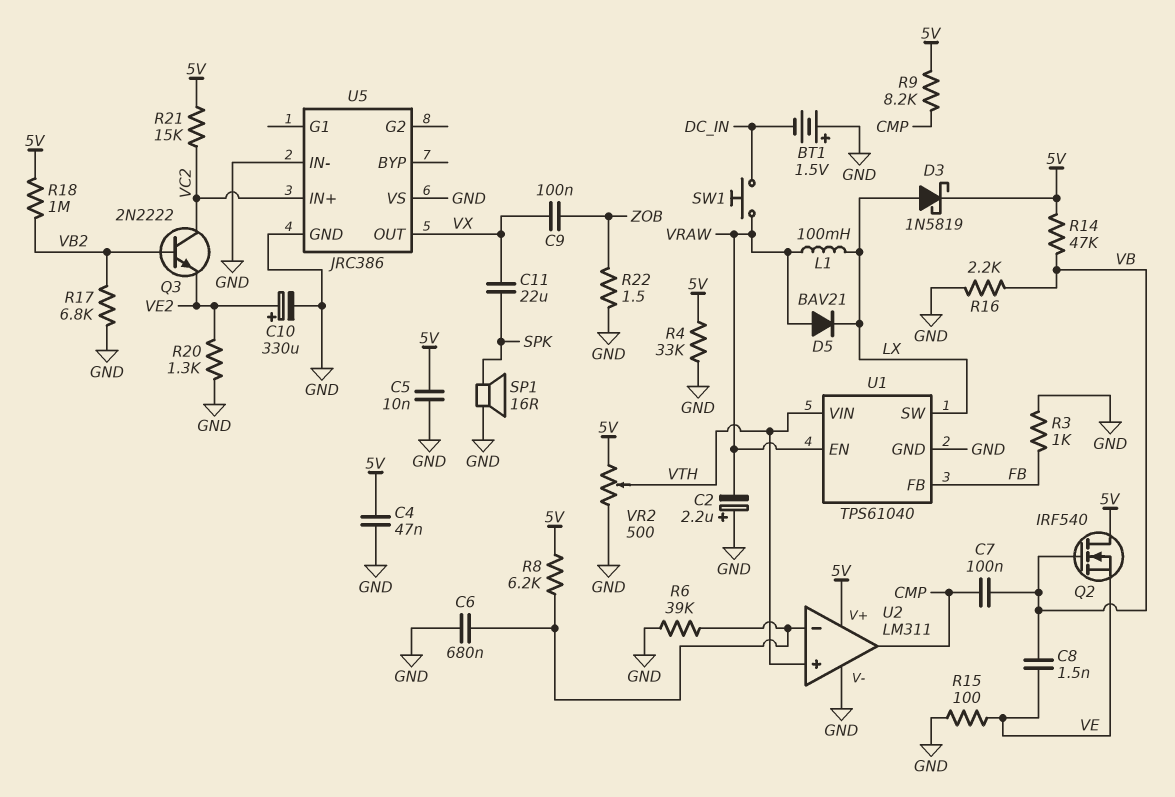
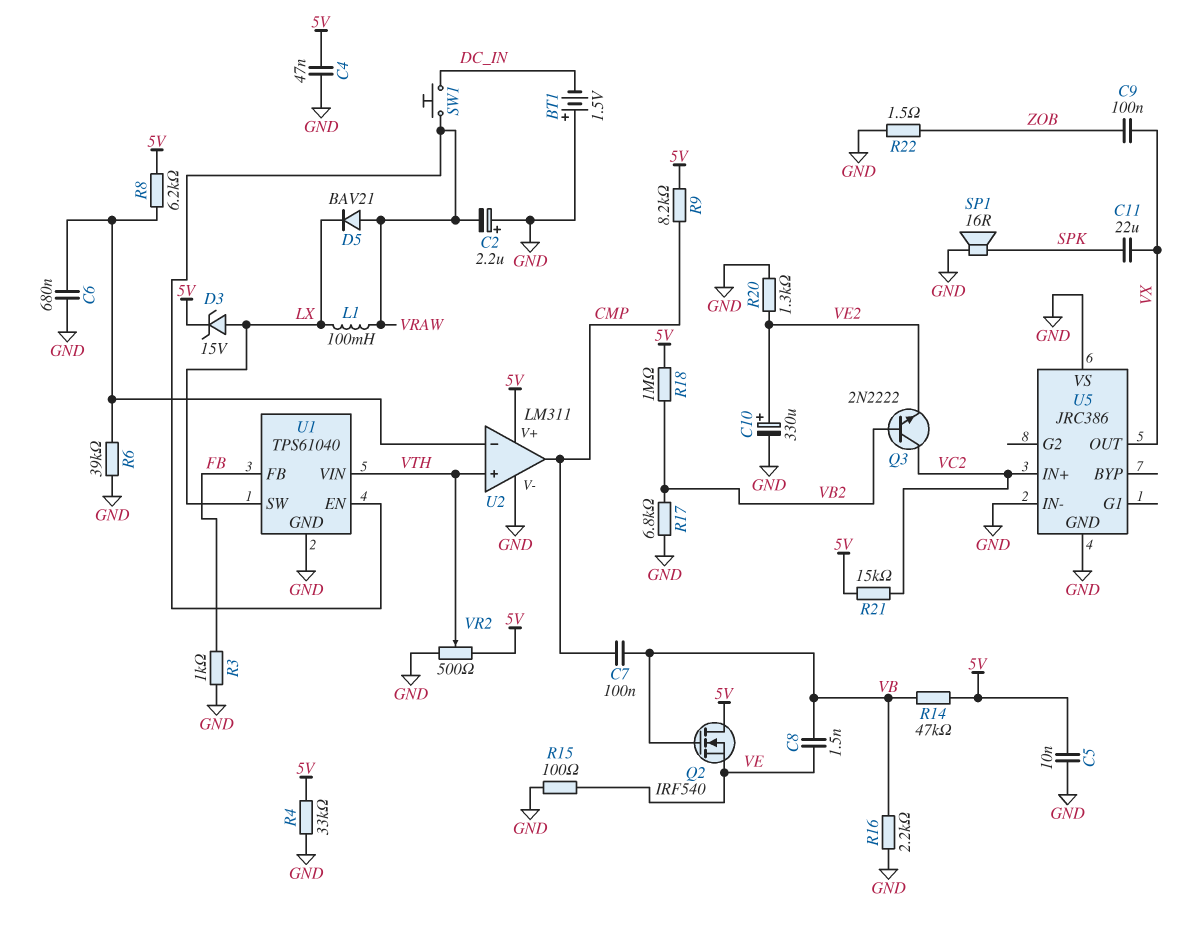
D3: schottky 1N5819 (A LX, K 5V) -> zener 15V (A LX, K 5V)

